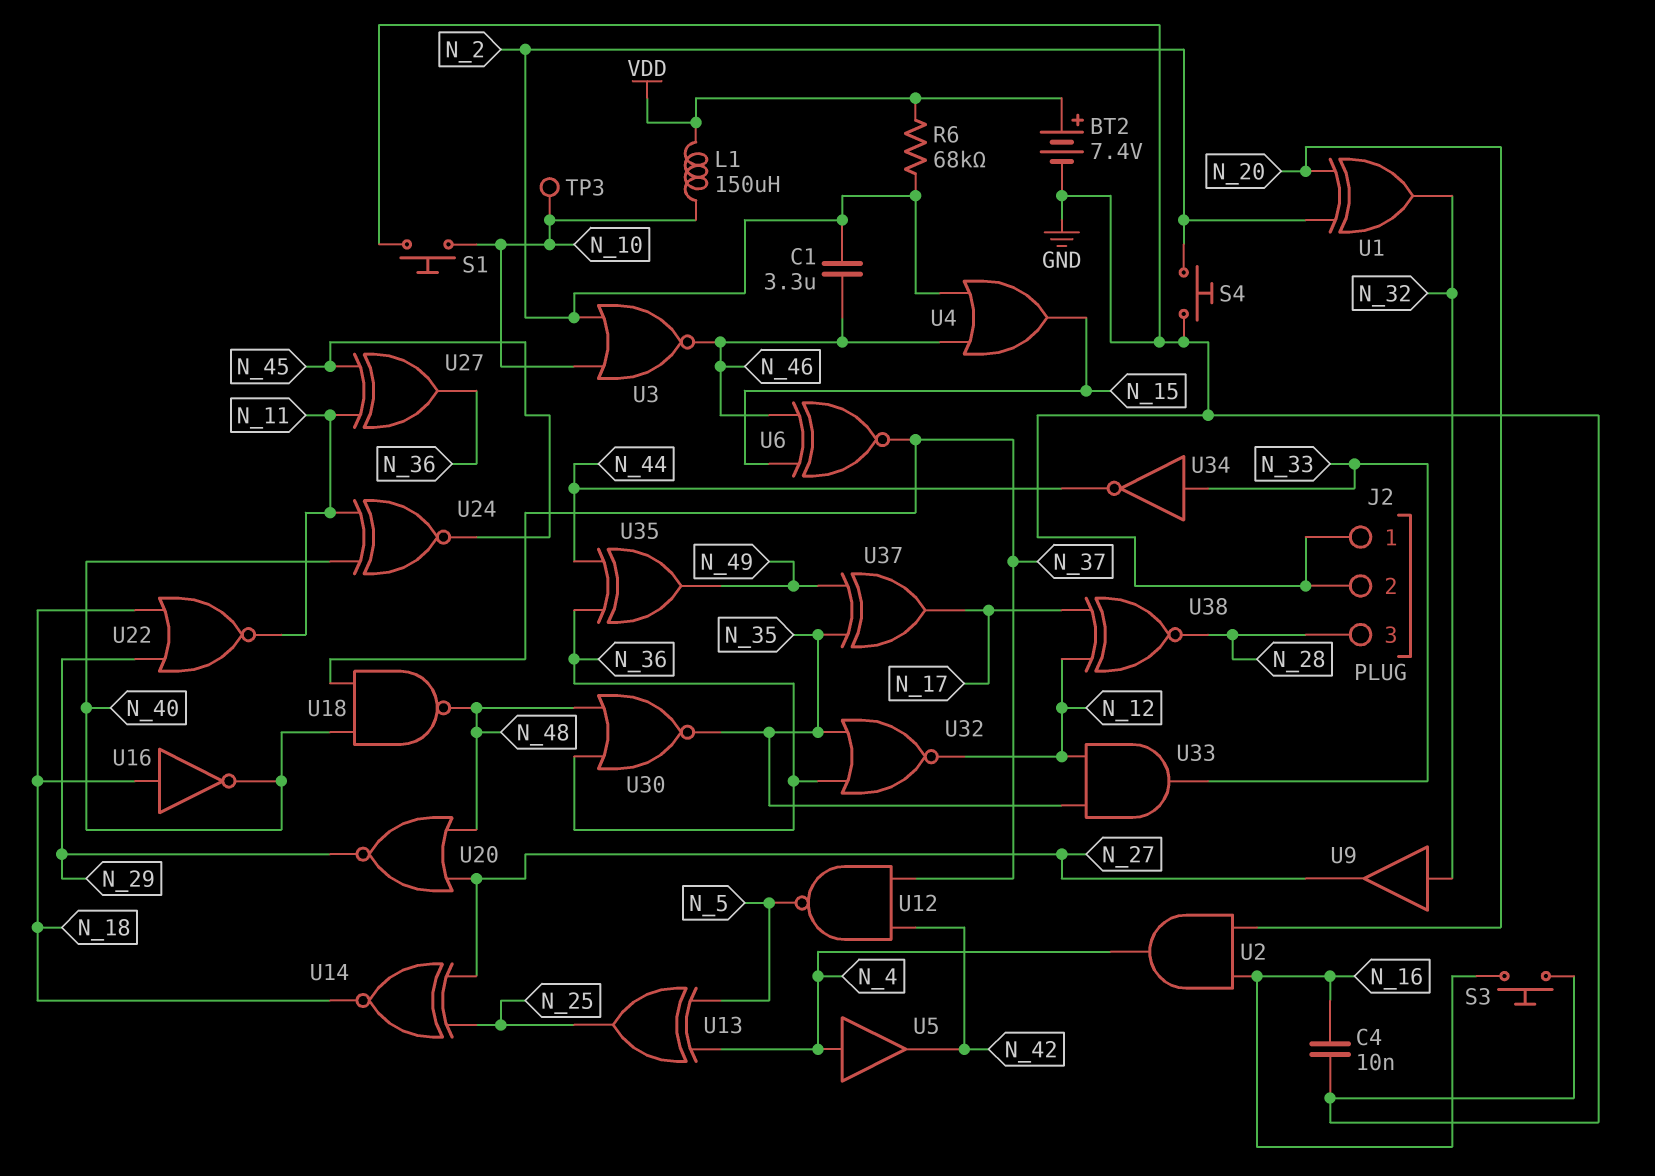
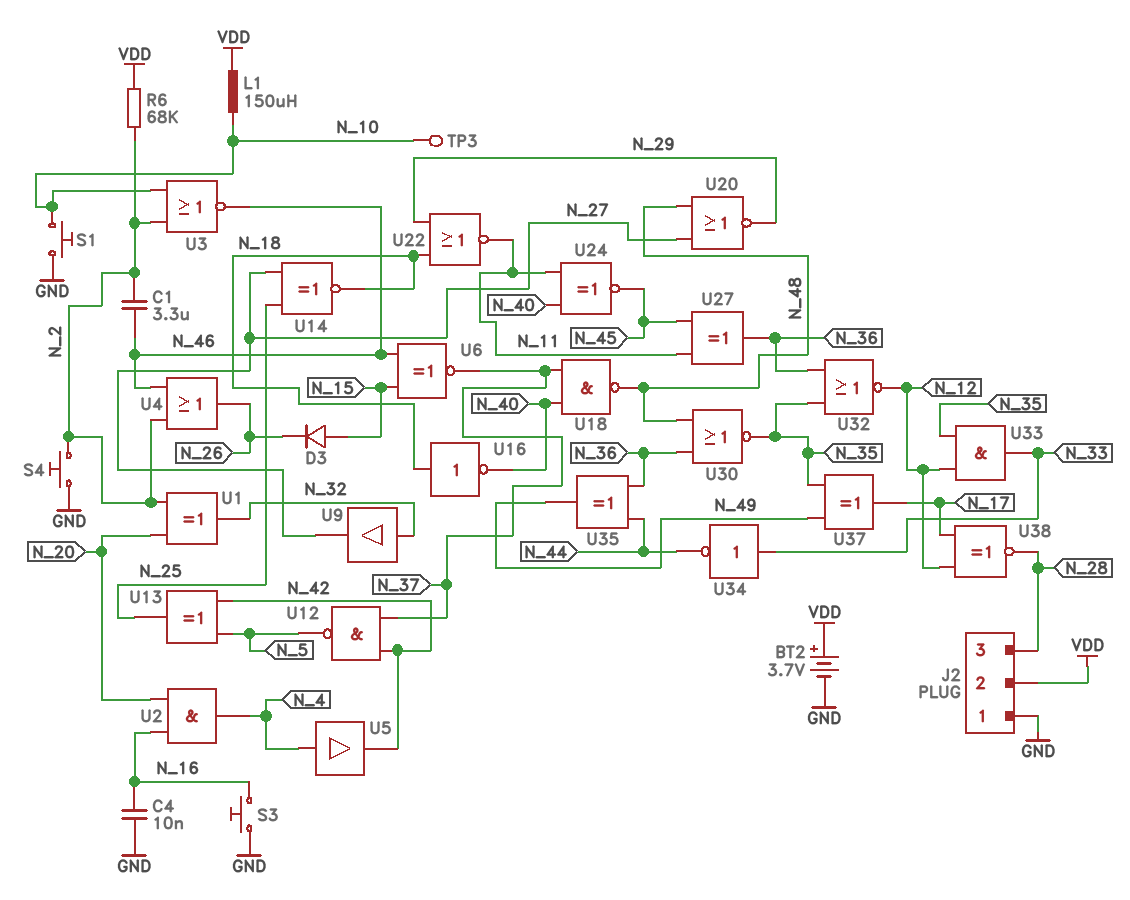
BT2: 7.4V (plus VDD, minus GND) -> 3.7V (plus VDD, minus GND)
D3: none -> diode (A N_15, K N_26)
J2 pin 2: GND -> VDD
U4: OR (in N_2, in N_46, out N_15) -> OR (in N_2, in N_46, out N_26)
U13: XOR (in N_4, in N_5, out N_25) -> XOR (in N_5, in N_42, out N_25)

